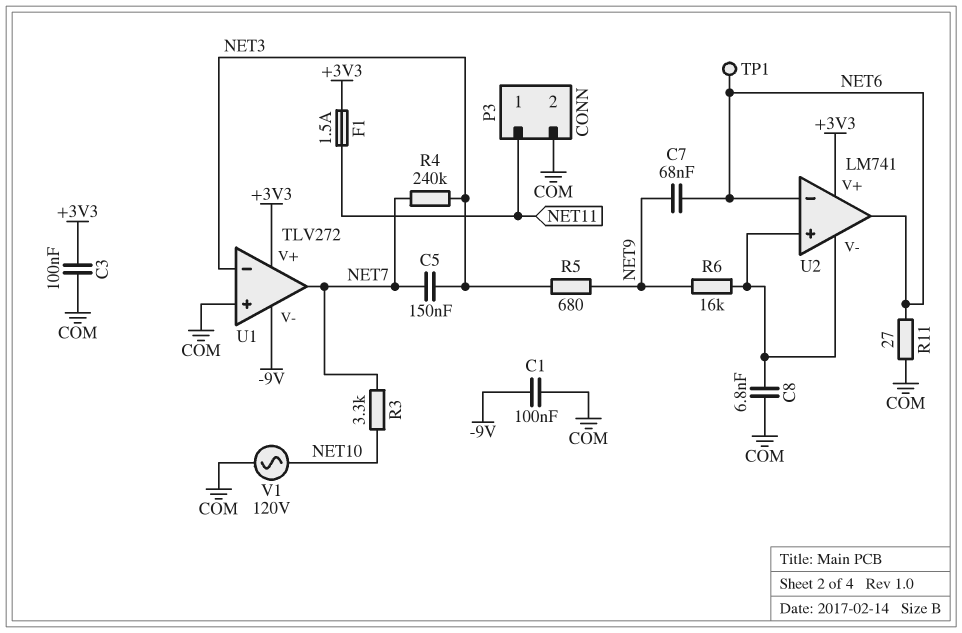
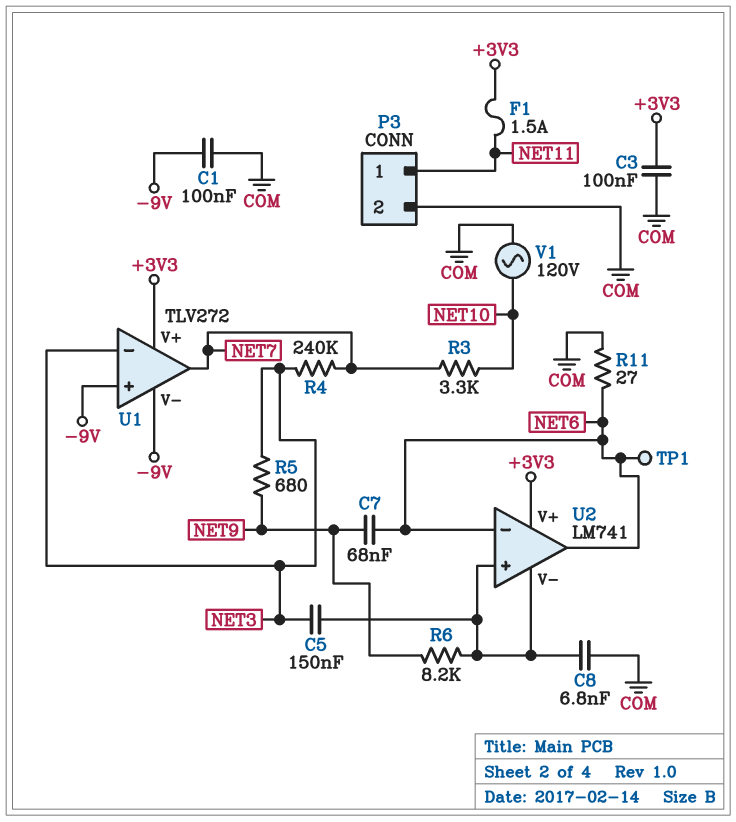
C5: 150nF (NET3, NET7) -> 150nF (NET3, U2/V-)
R6: 16k (NET9, U2/V-) -> 8.2k (NET9, U2/V-)
U1 pin in+: COM -> -9V

